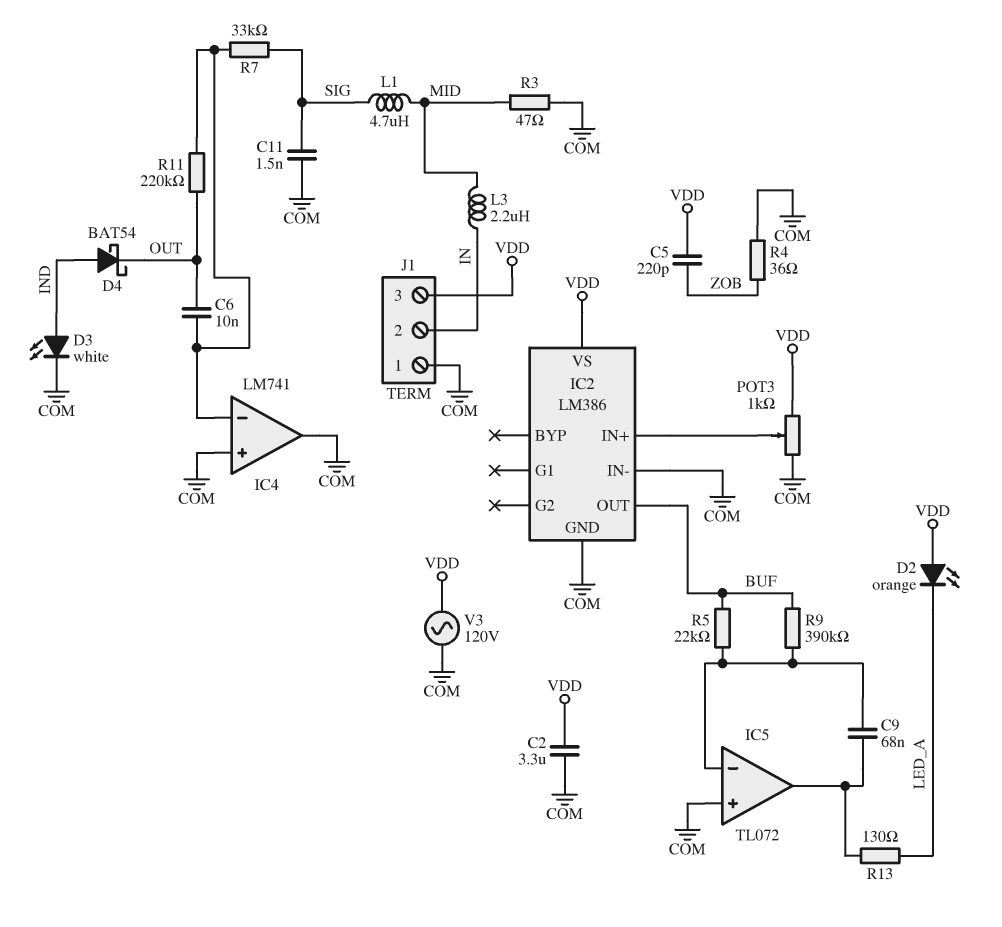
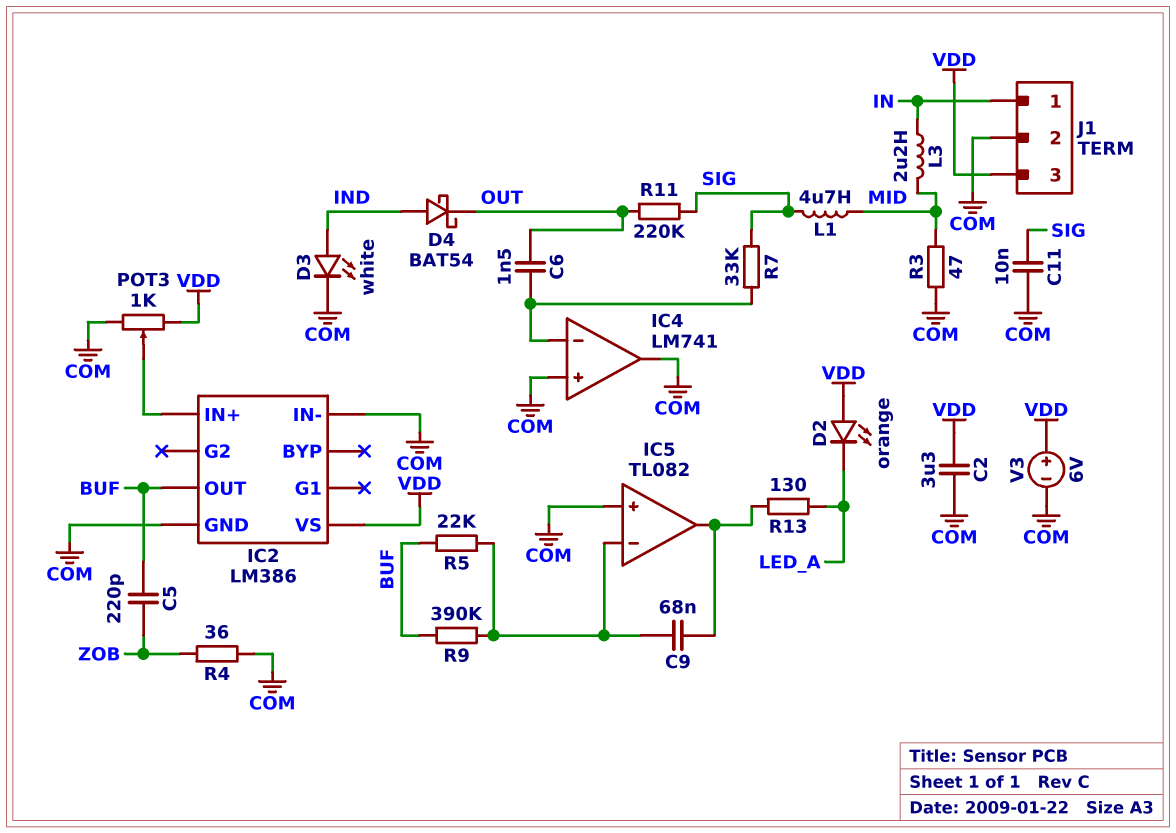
C5: 220pF (VDD, ZOB) -> 220pF (BUF, ZOB)
C6: 10nF (IC4/in-, OUT) -> 1.5nF (IC4/in-, OUT)
C11: 1.5nF (COM, SIG) -> 10nF (COM, SIG)
IC5: TL072 -> TL082
J1 pin 1: COM -> IN
J1 pin 2: IN -> COM
R11: 220k (IC4/in-, OUT) -> 220k (OUT, SIG)
V3: AC 120V (COM, VDD) -> 6V (plus VDD, minus COM)

